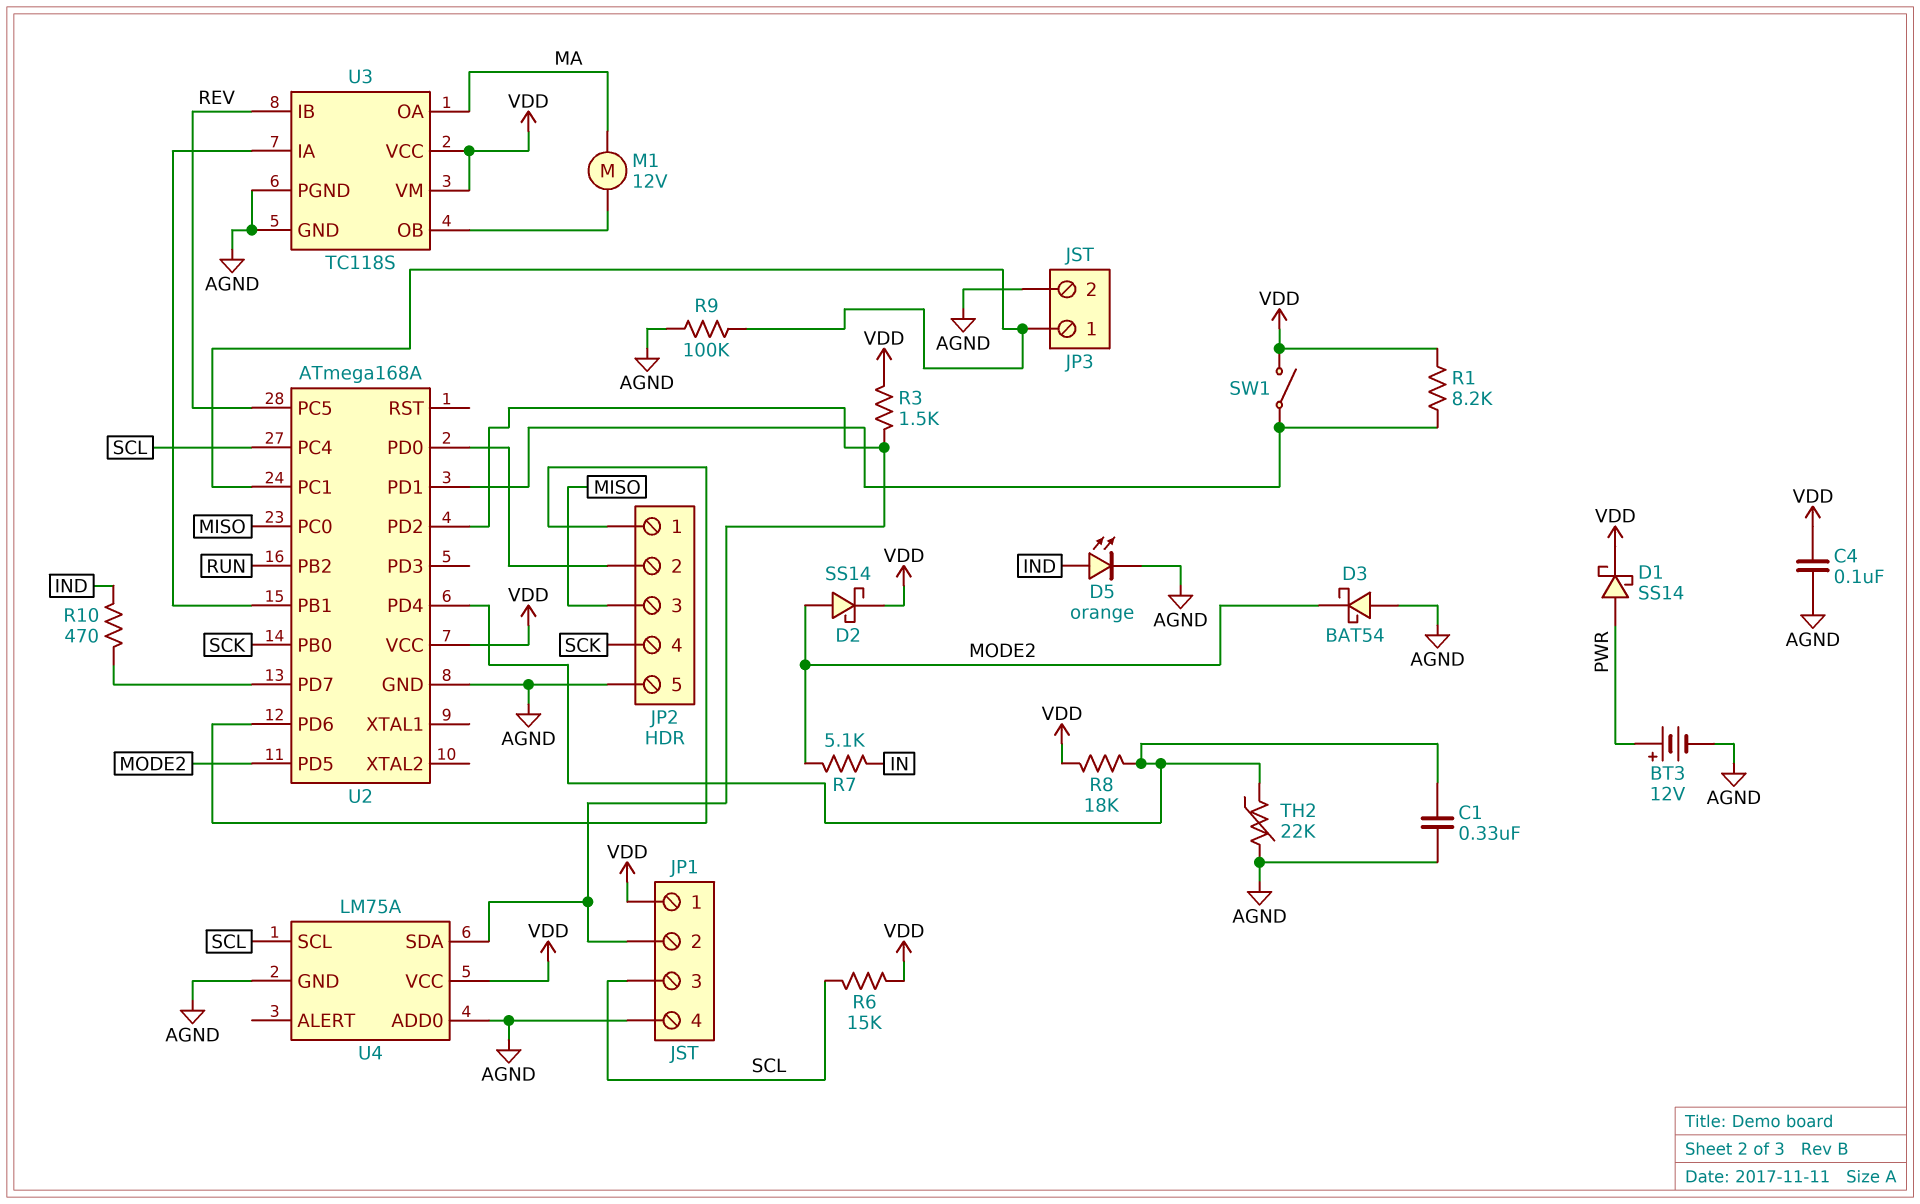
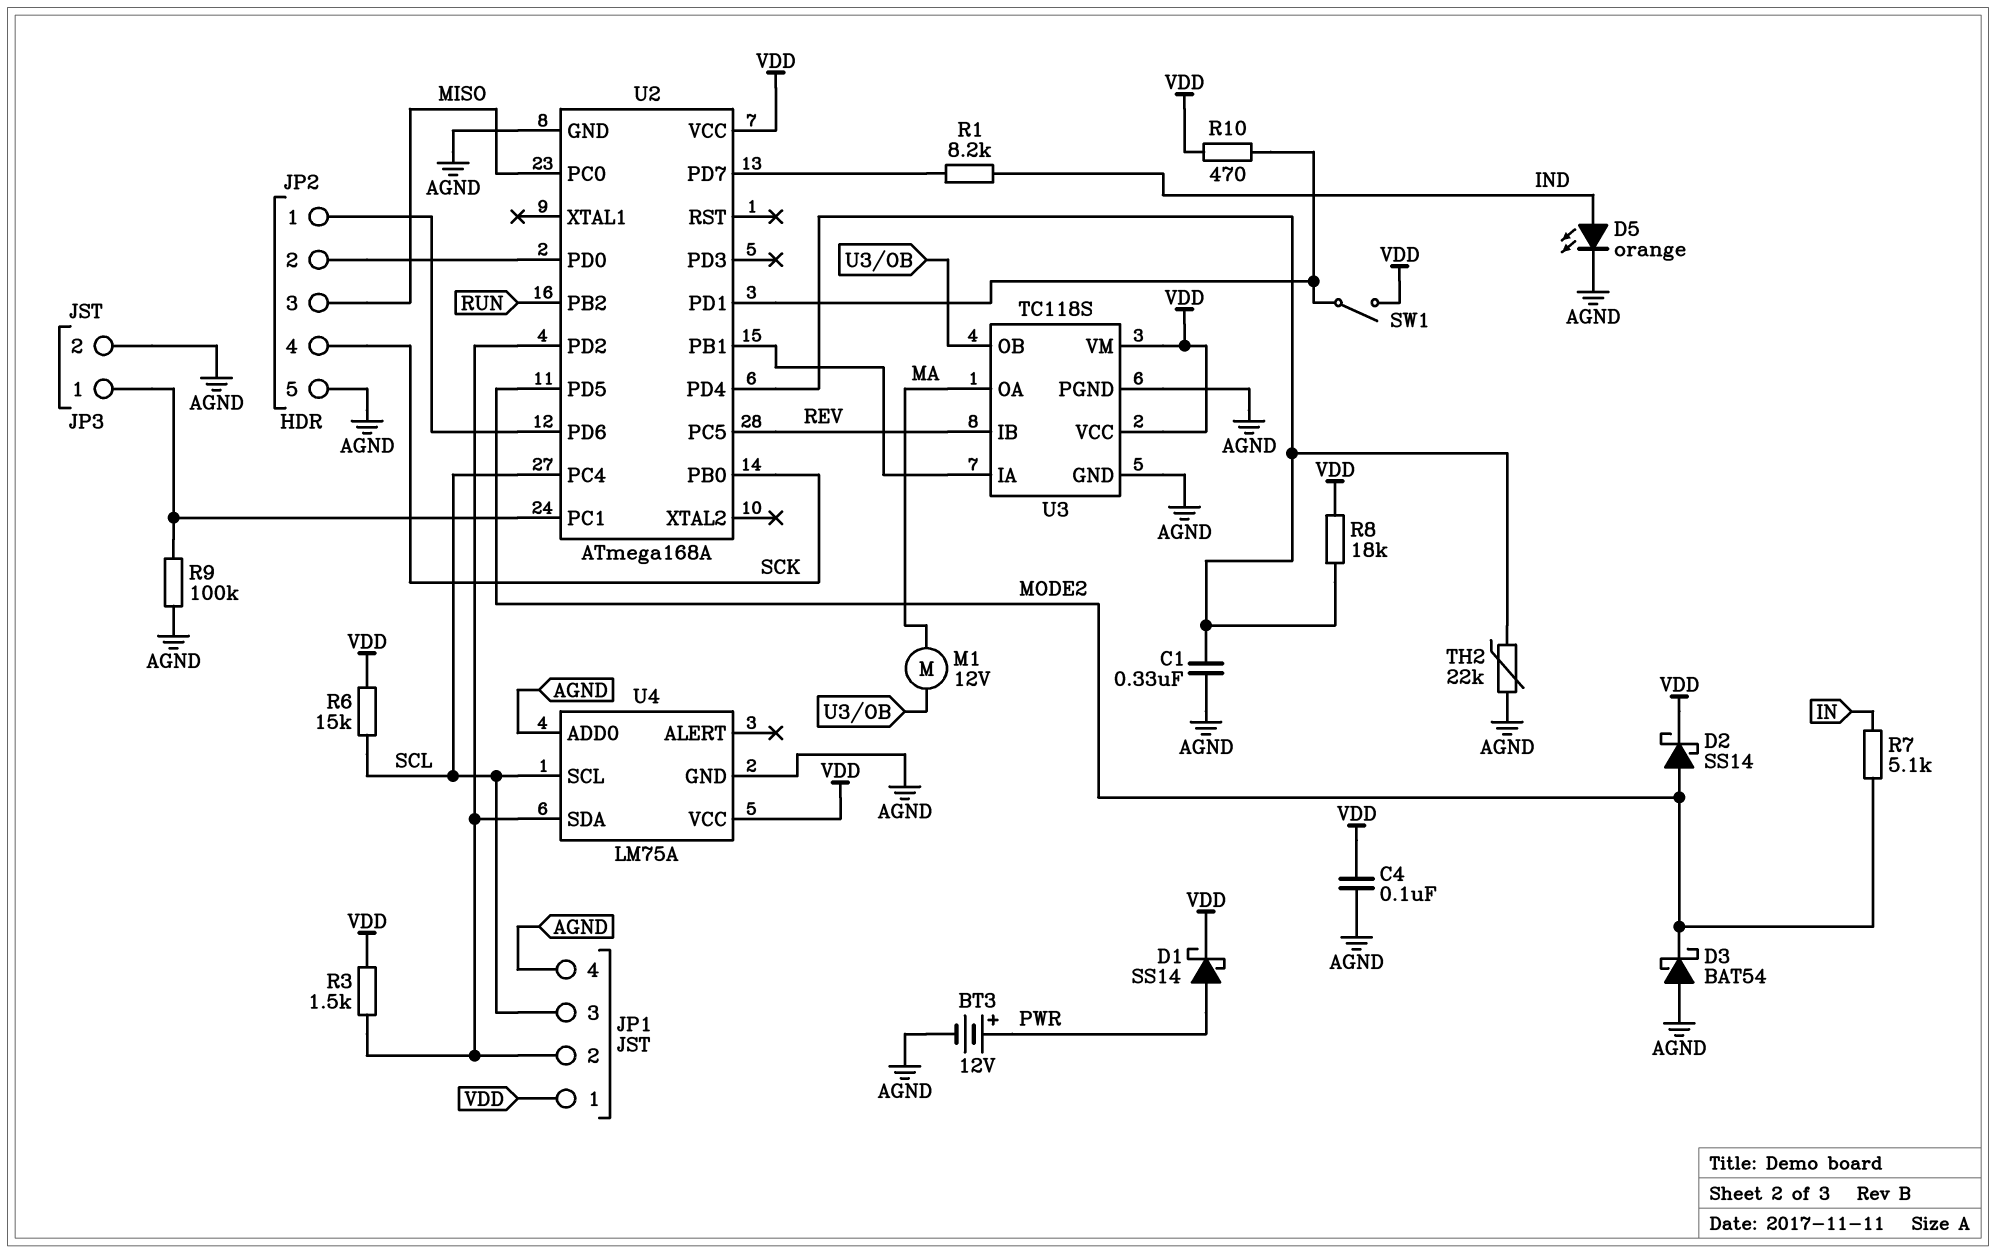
R1: 8.2k (U2/PD1, VDD) -> 8.2k (IND, U2/PD7)
R10: 470 (IND, U2/PD7) -> 470 (U2/PD1, VDD)

